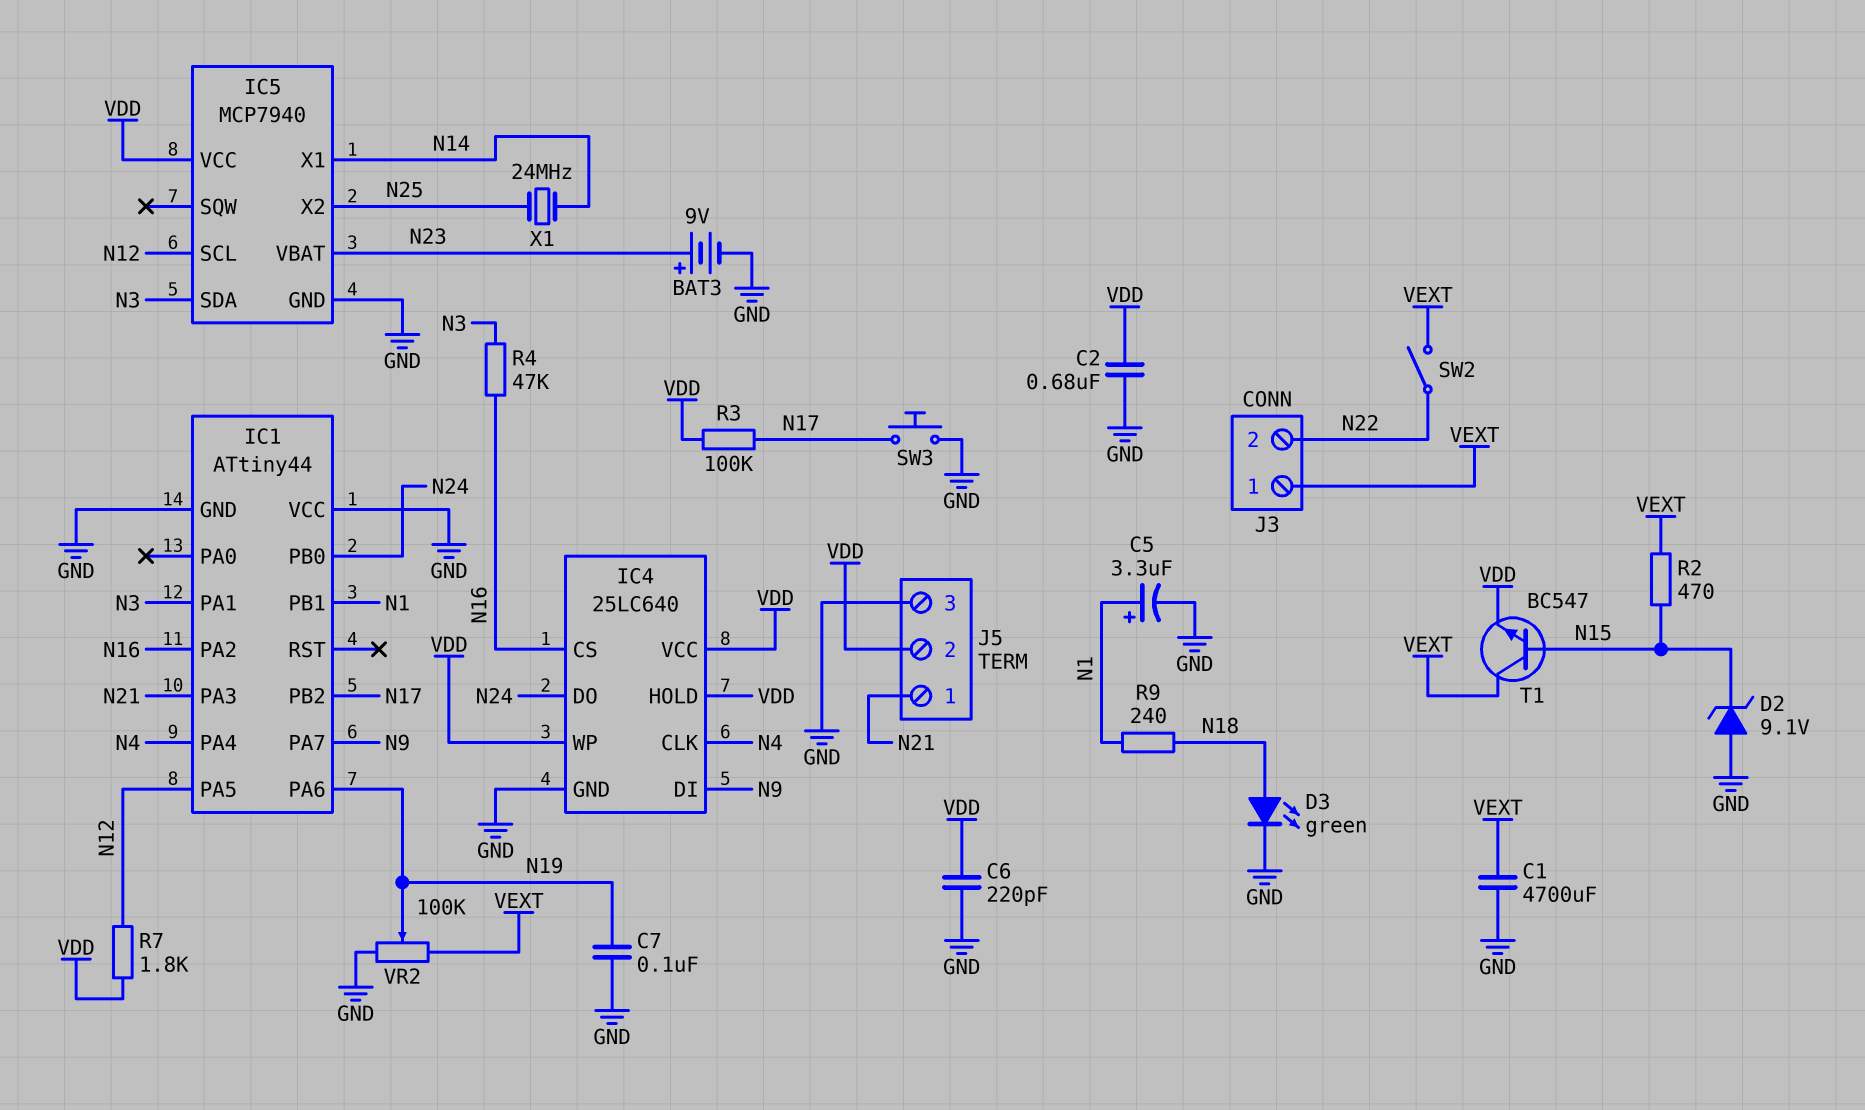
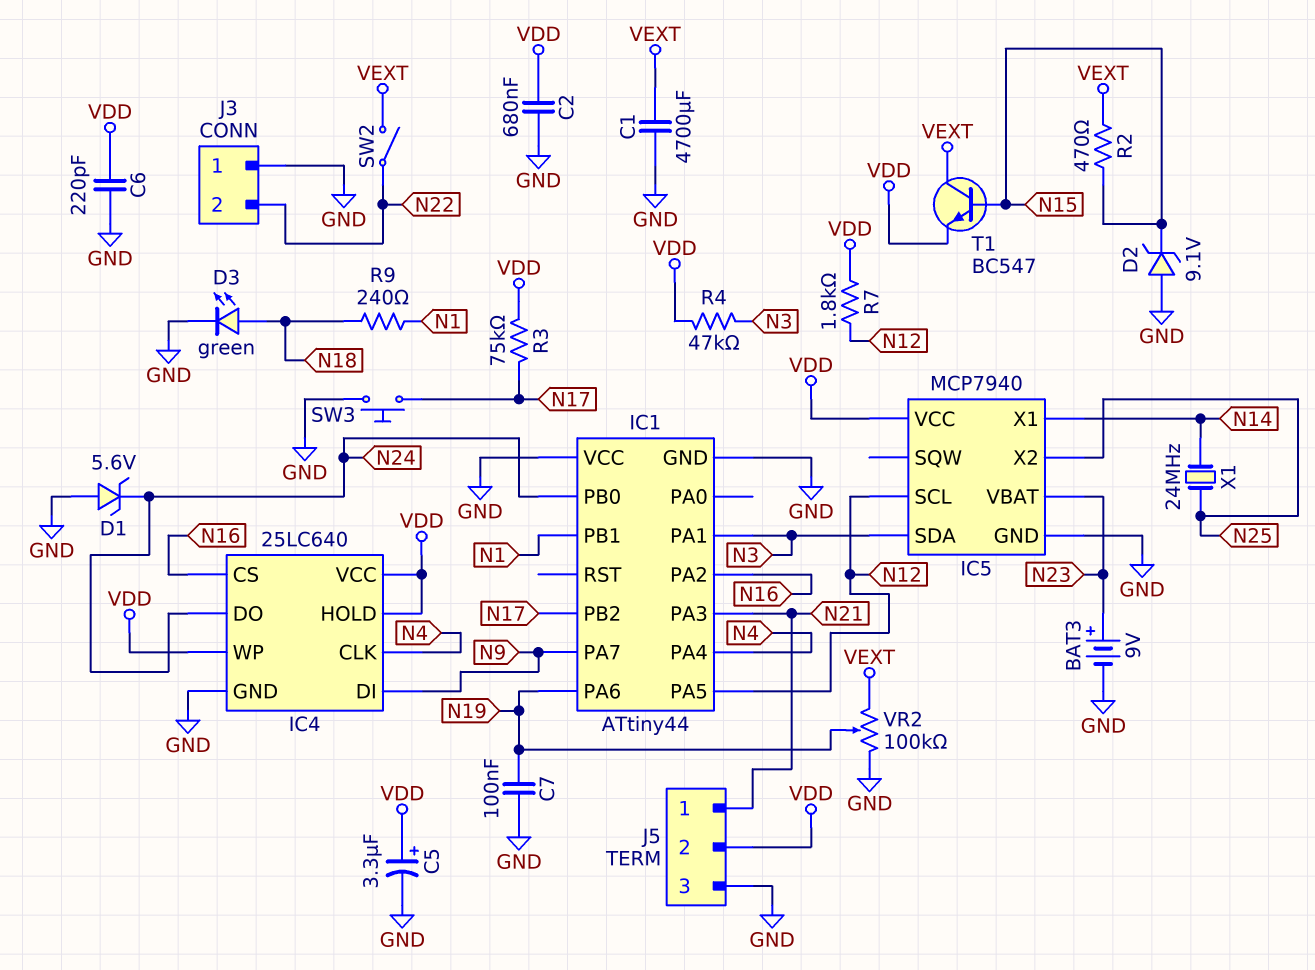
C5: 3.3uF (plus N1, minus GND) -> 3.3uF (plus VDD, minus GND)
D1: none -> zener 5.6V (A GND, K N24)
J3 pin 1: VEXT -> GND
R3: 100k (N17, VDD) -> 75k (N17, VDD)
R4: 47k (N3, N16) -> 47k (N3, VDD)

